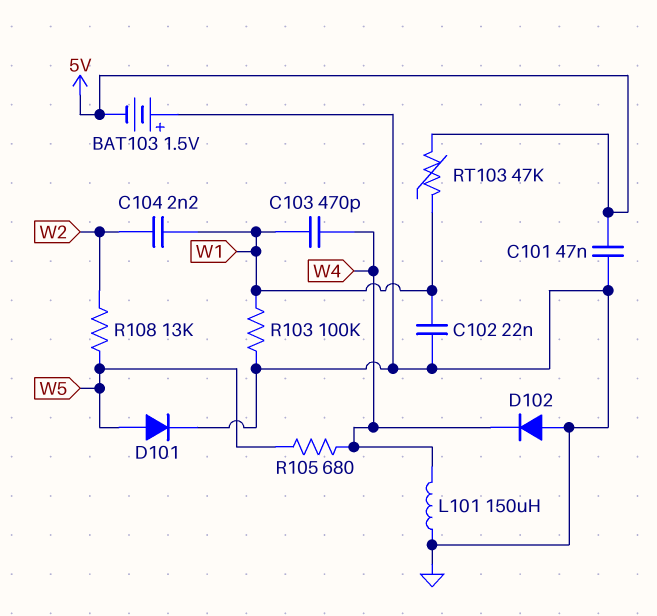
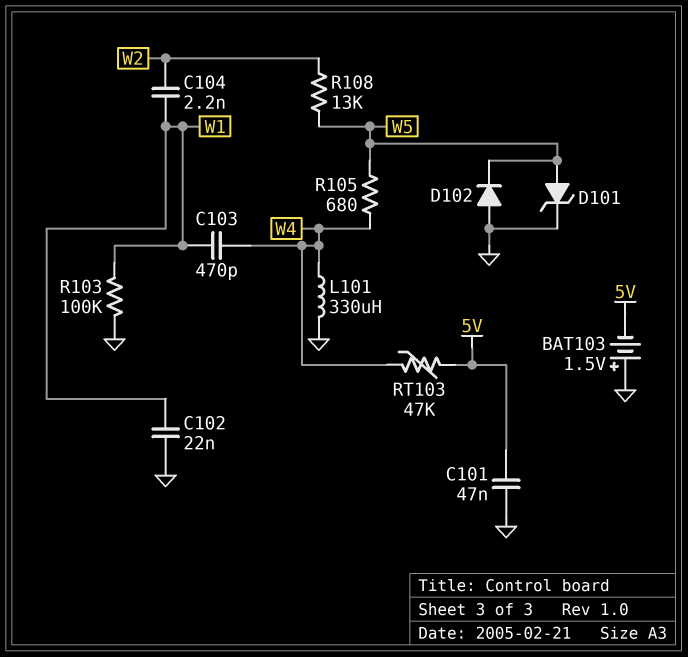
D101: diode (A W5, K GND) -> zener (A W5, K GND)
D102: diode (A GND, K W4) -> diode (A GND, K W5)
L101: 150uH (GND, W4) -> 330uH (GND, W4)
RT103: 47k (5V, W1) -> 47k (5V, W4)

